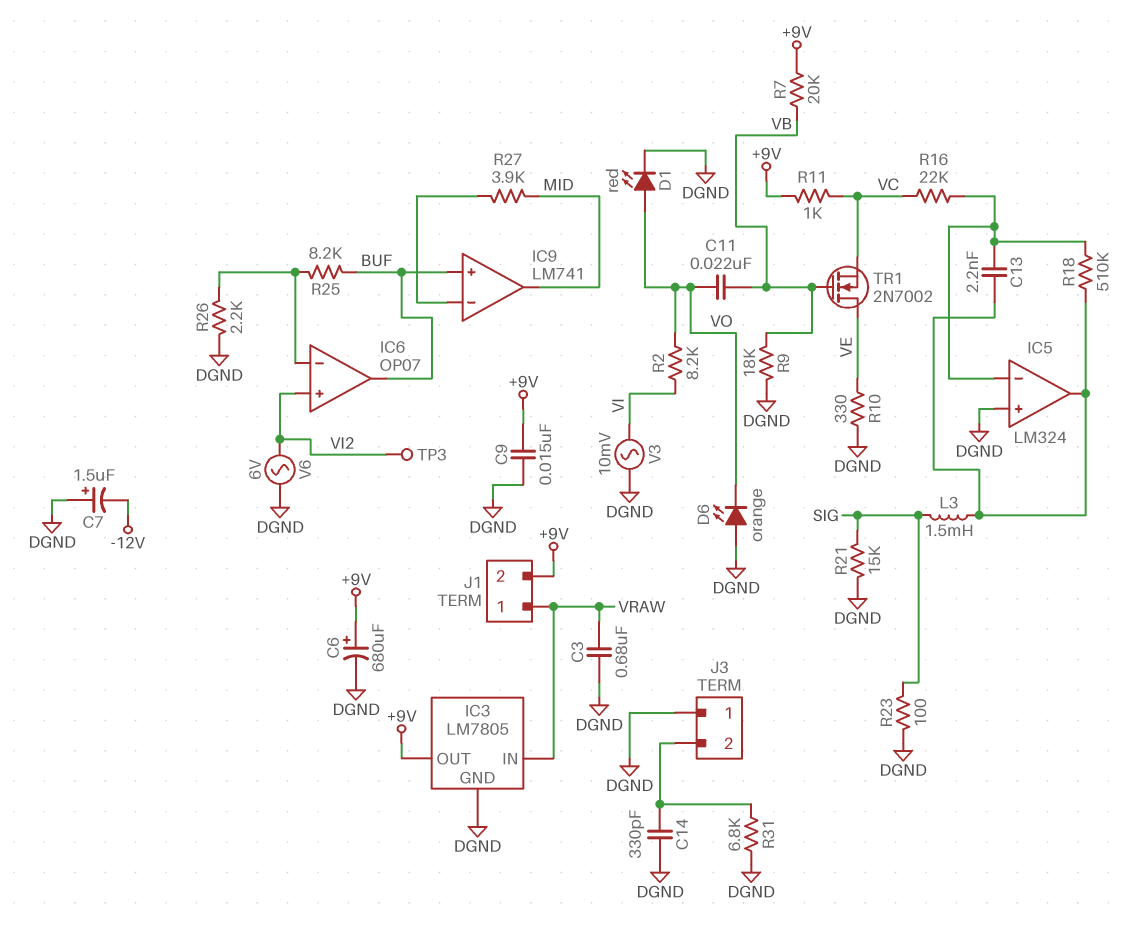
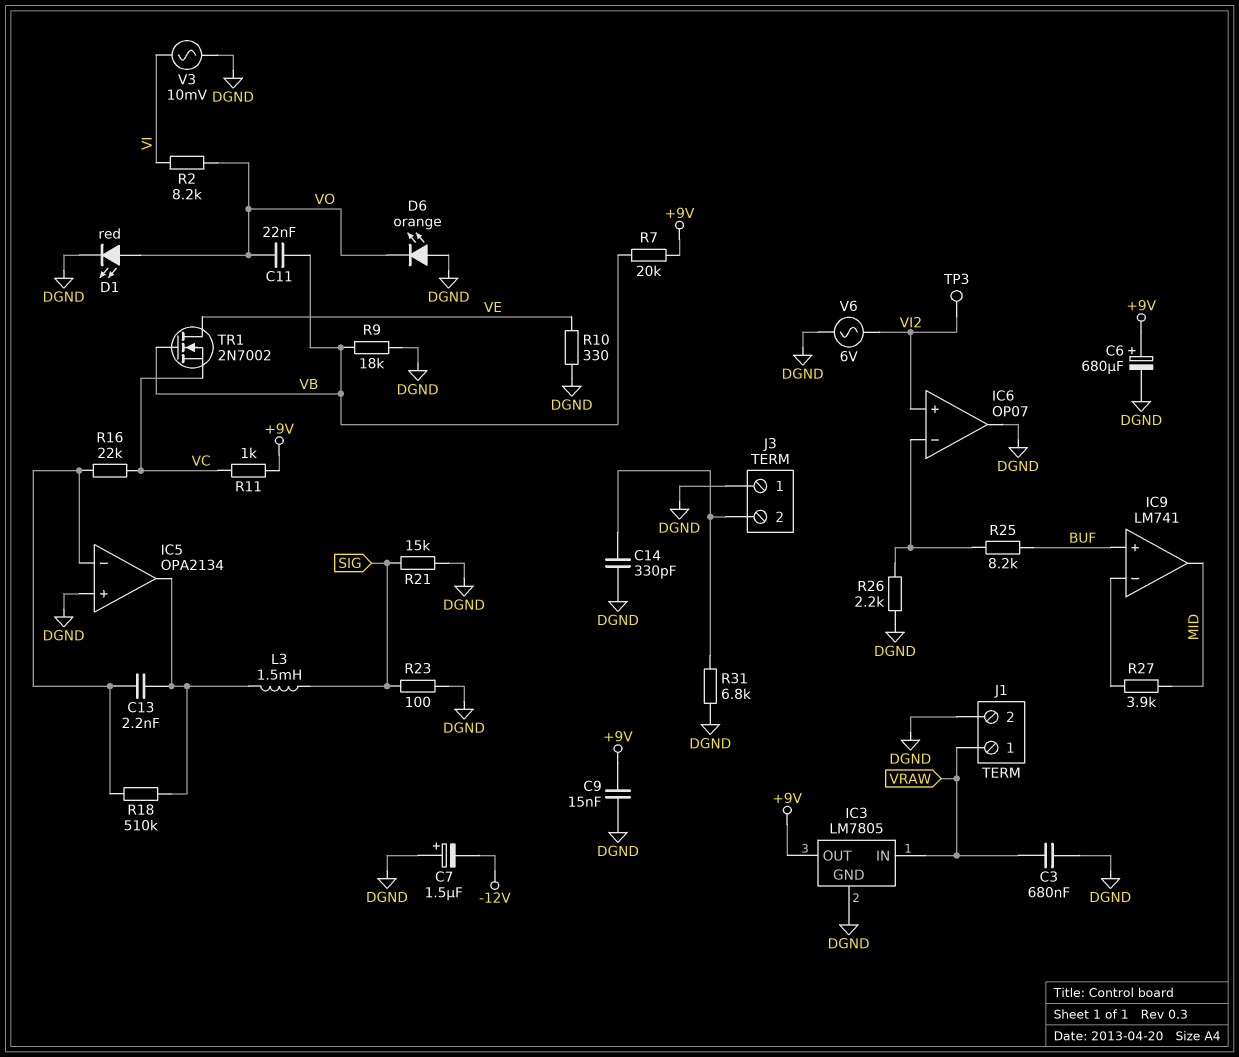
IC5: LM324 -> OPA2134
IC6 pin out: BUF -> DGND
J1 pin 2: +9V -> DGND

